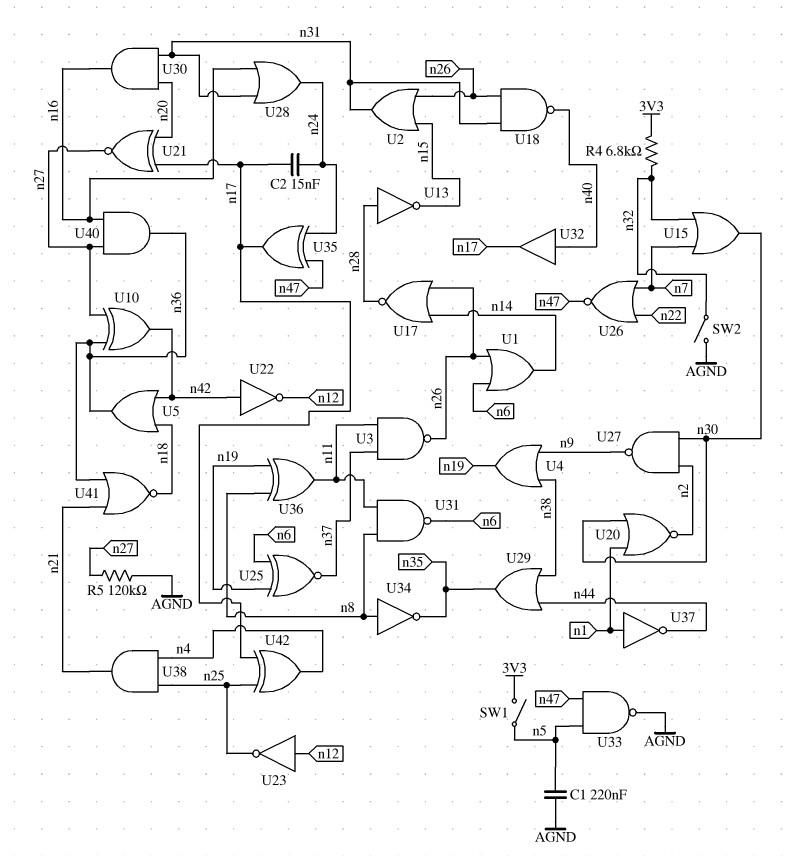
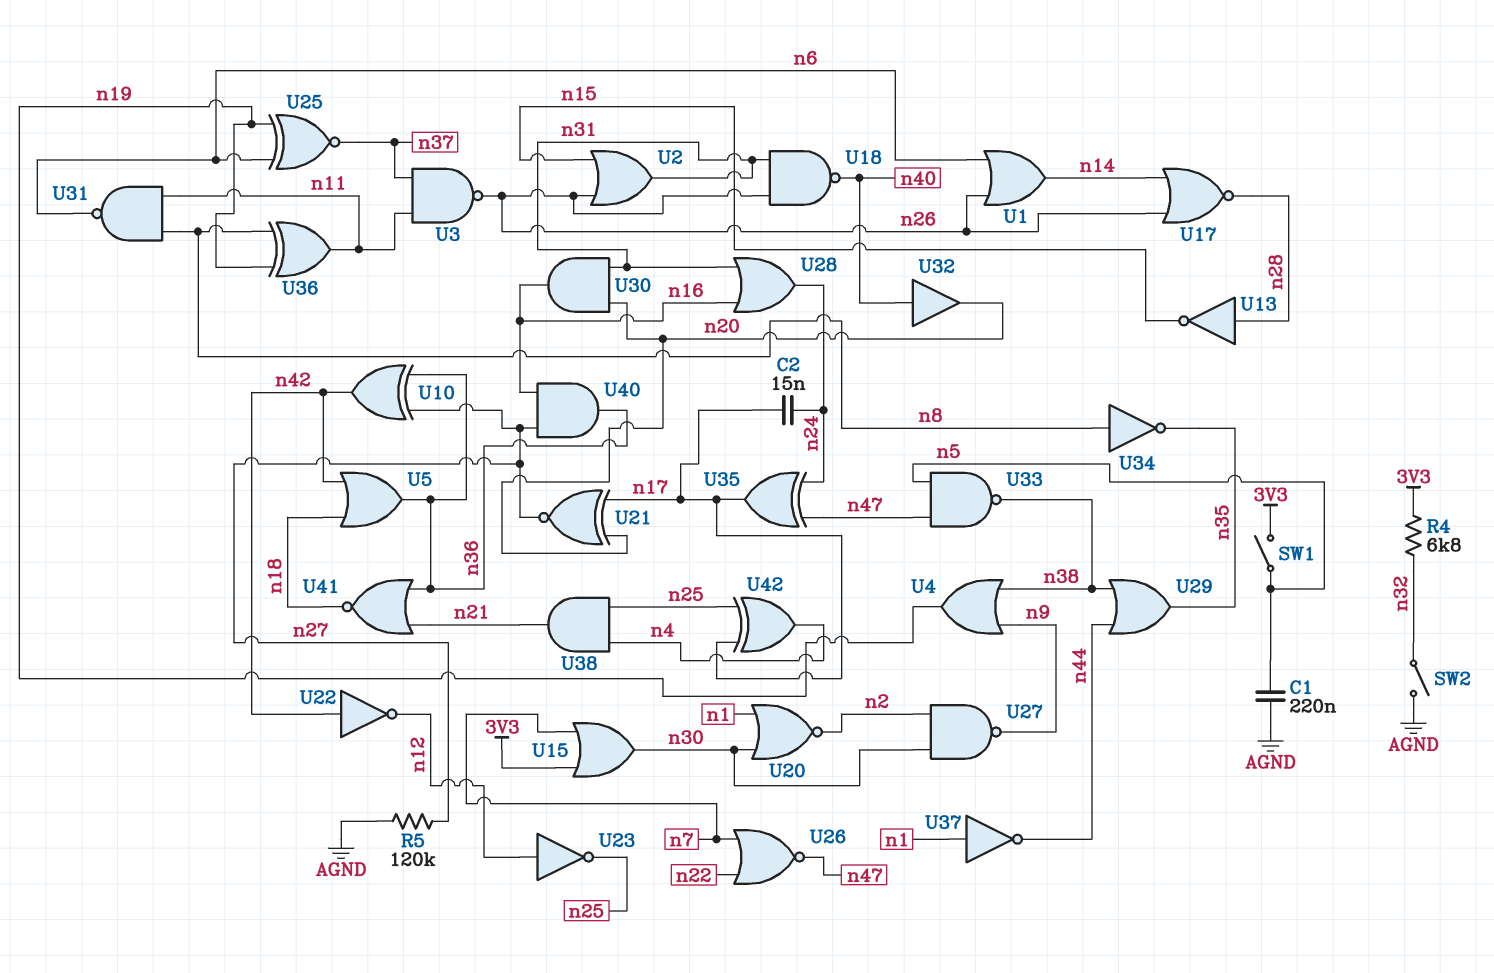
U15: OR (in n7, in n32, out n30) -> OR (in 3V3, in n7, out n30)
U32: buffer (in n40, out n17) -> buffer (in n40, out n20)
U33: NAND (in n5, in n47, out AGND) -> NAND (in n5, in n47, out n38)

